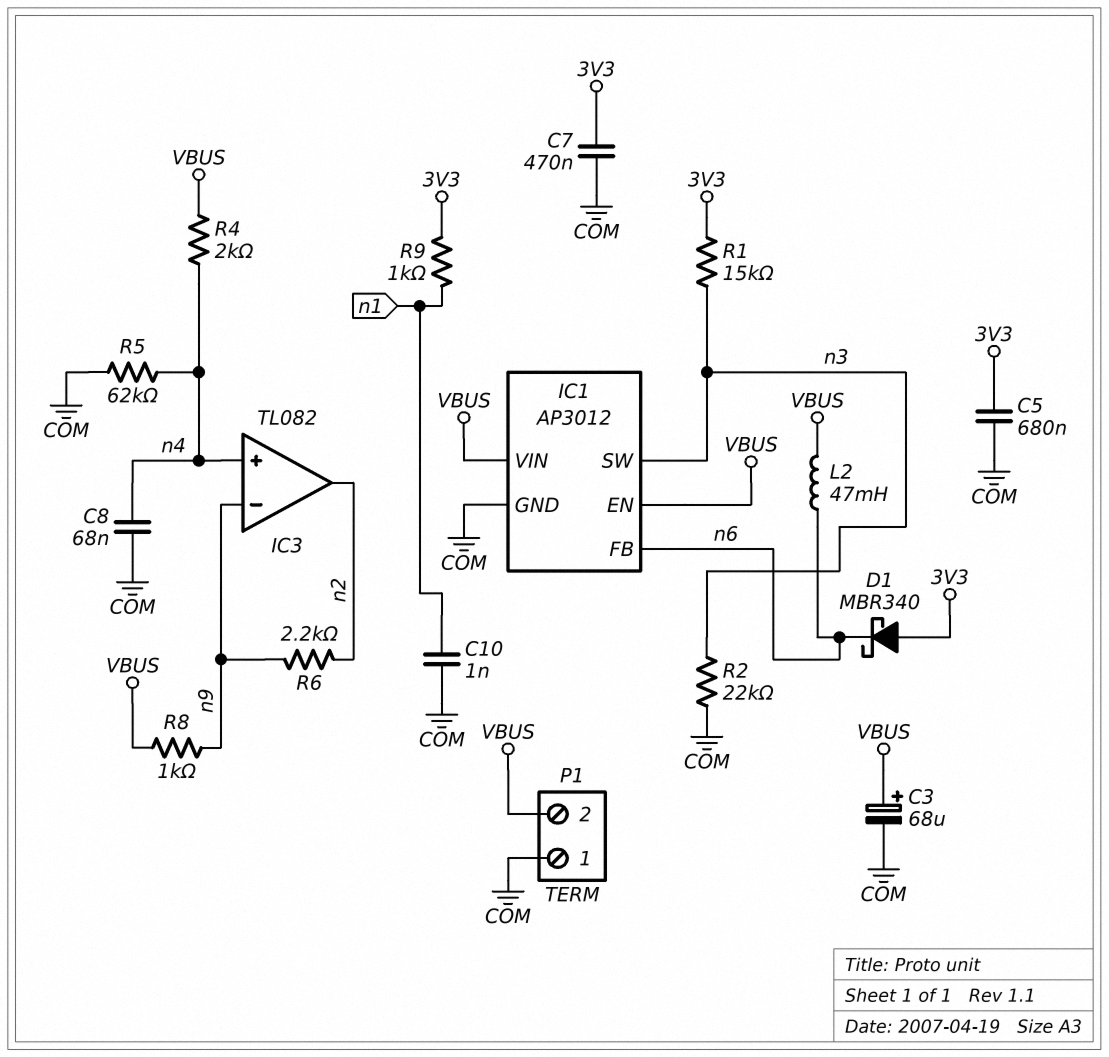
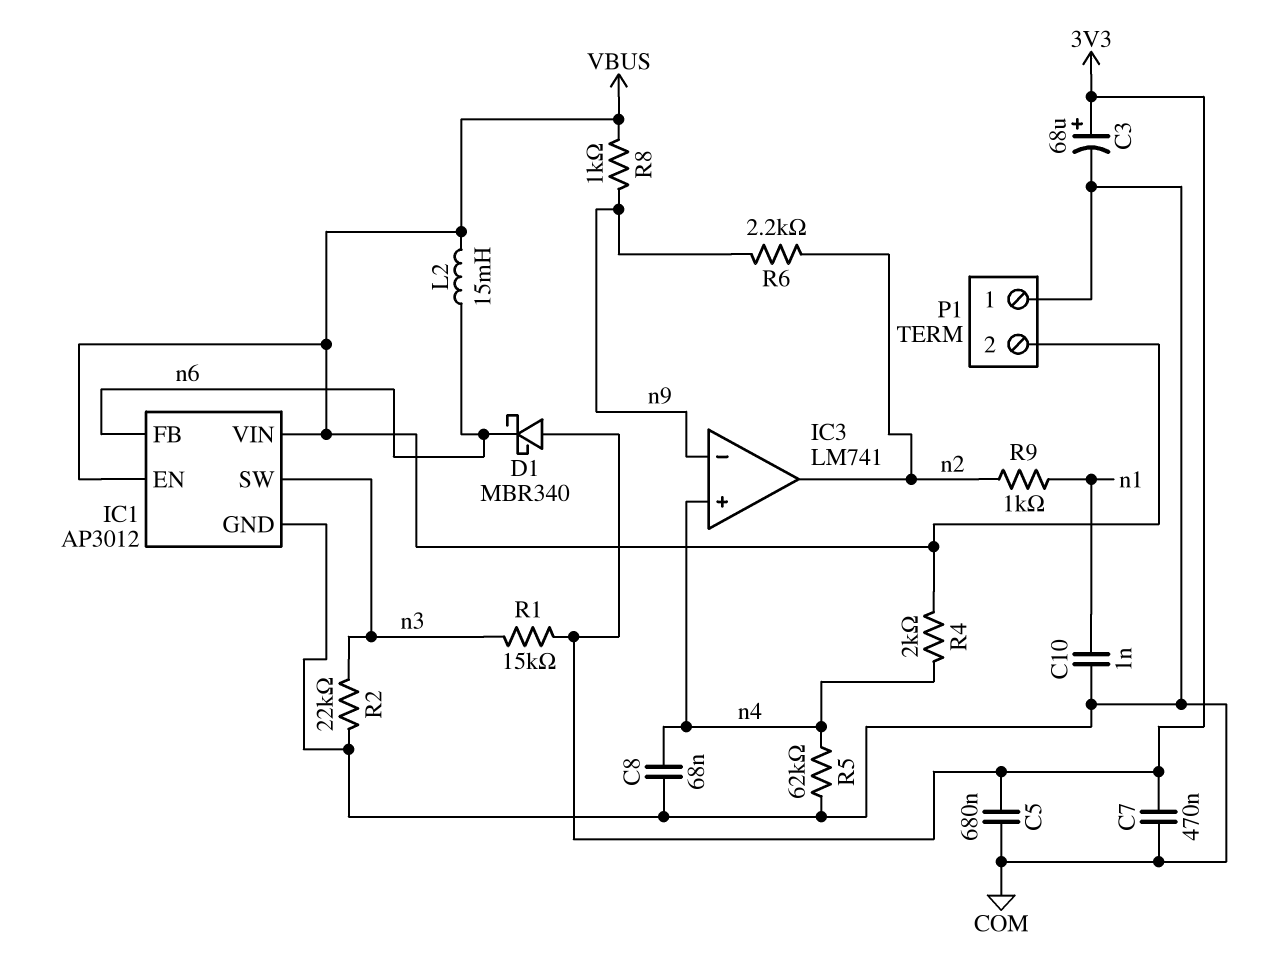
C3: 68uF (plus VBUS, minus COM) -> 68uF (plus 3V3, minus COM)
IC3: TL082 -> LM741
L2: 47mH (VBUS, n6) -> 15mH (VBUS, n6)
R9: 1k (3V3, n1) -> 1k (n1, n2)

